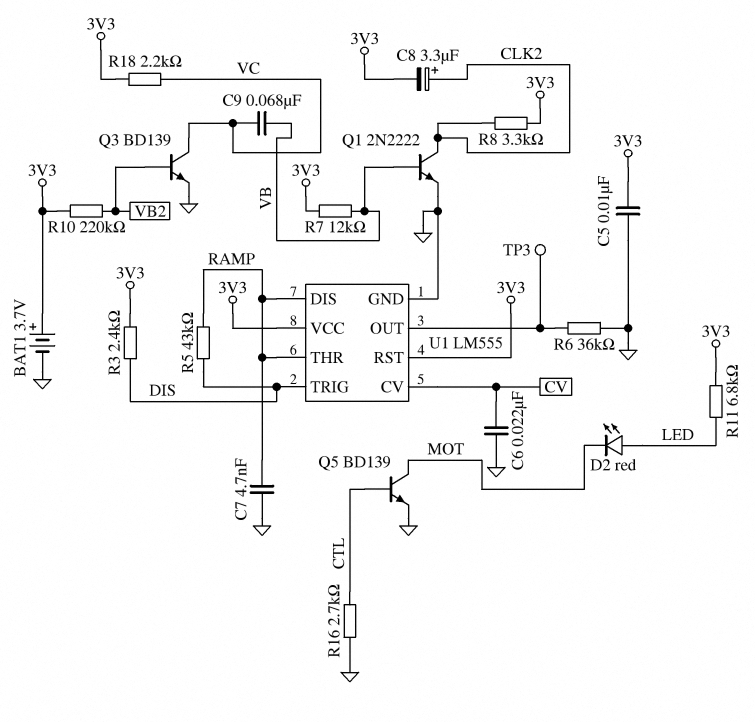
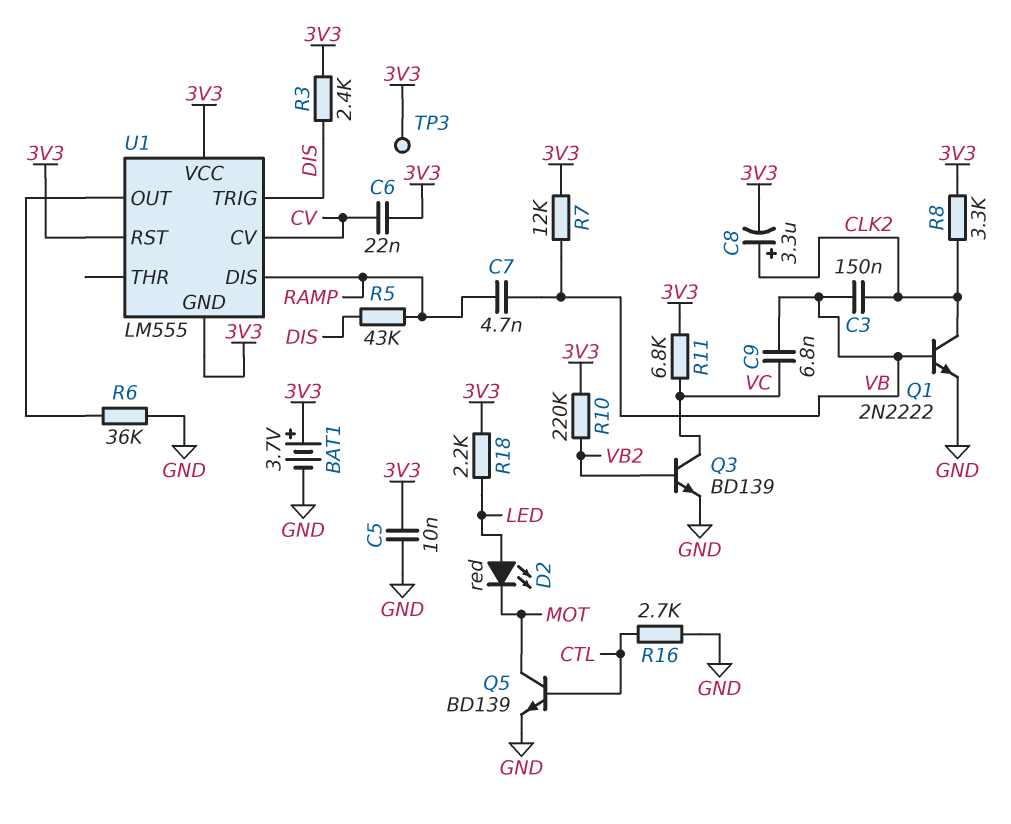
C3: none -> 150nF (CLK2, VB)
C6: 22nF (CV, GND) -> 22nF (3V3, CV)
C7: 4.7nF (GND, RAMP) -> 4.7nF (RAMP, VB)
C9: 68nF (VB, VC) -> 6.8nF (VB, VC)
R11: 6.8k (3V3, LED) -> 6.8k (3V3, VC)
R18: 2.2k (3V3, VC) -> 2.2k (3V3, LED)
TP3: test point (U1/OUT) -> test point (3V3)
U1 pin GND: GND -> 3V3
U1 pin THR: RAMP -> none

